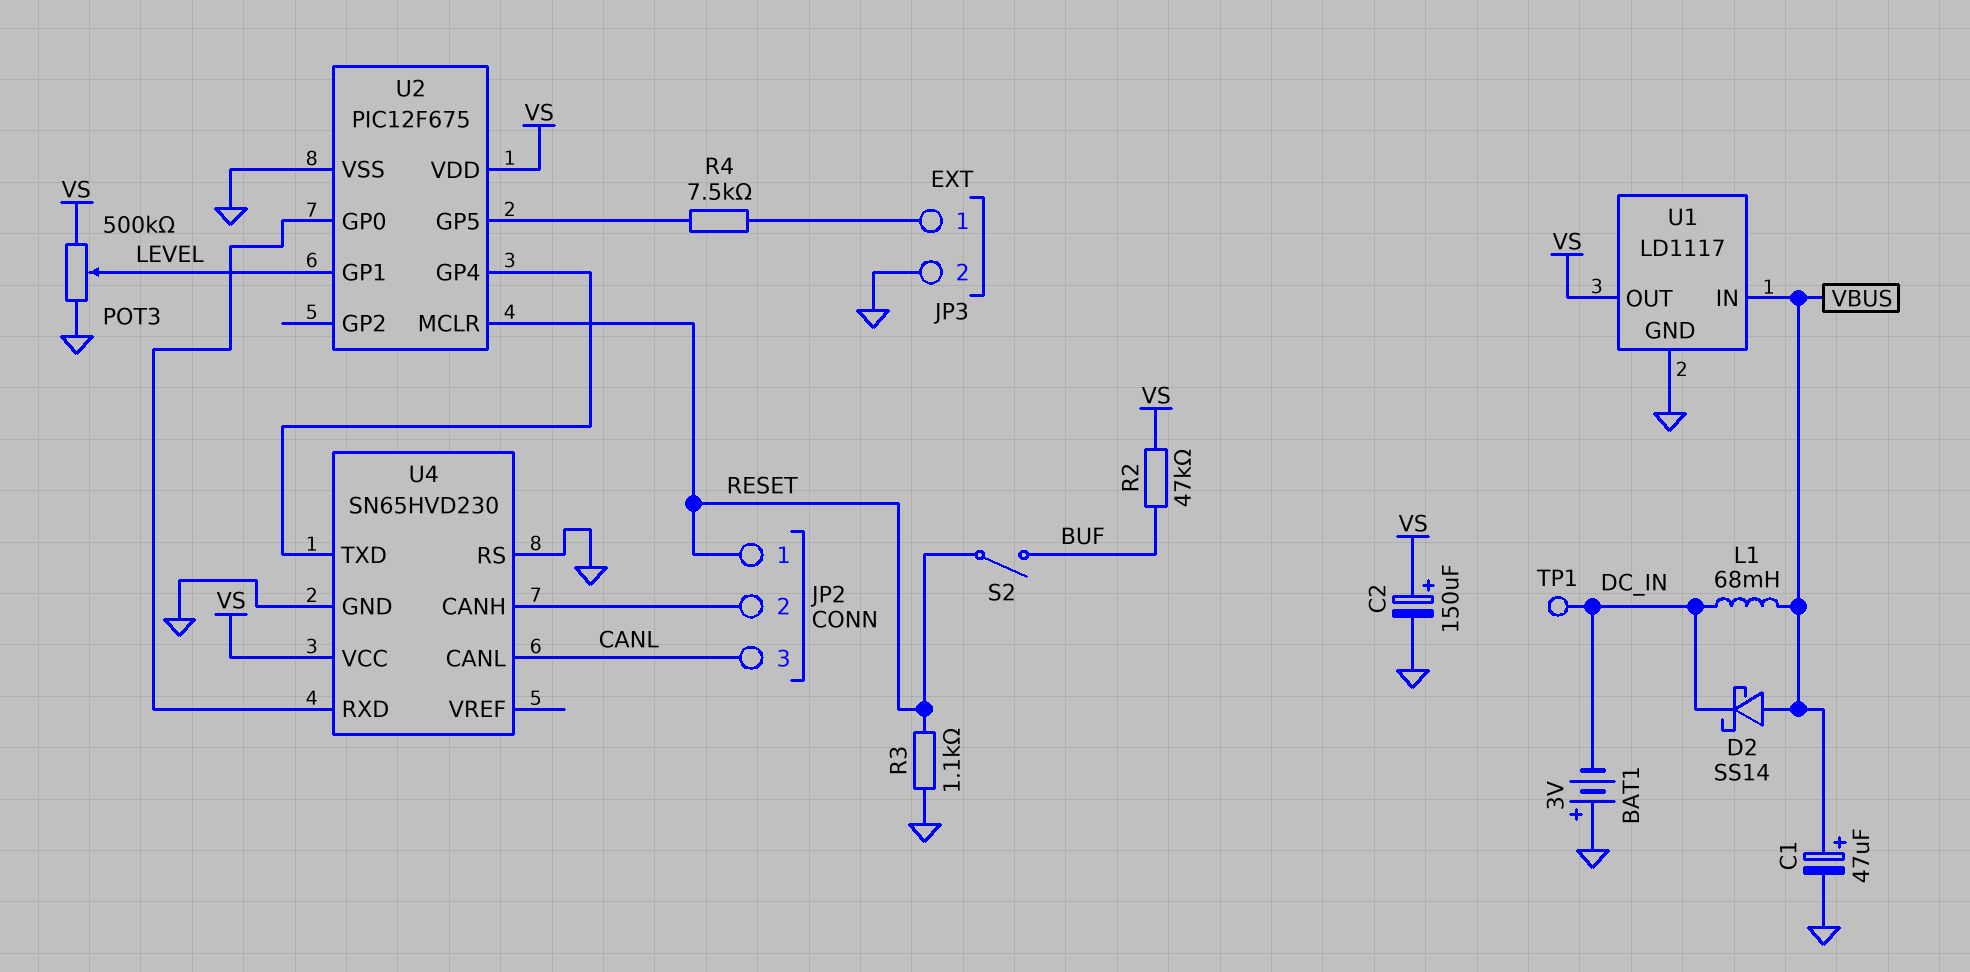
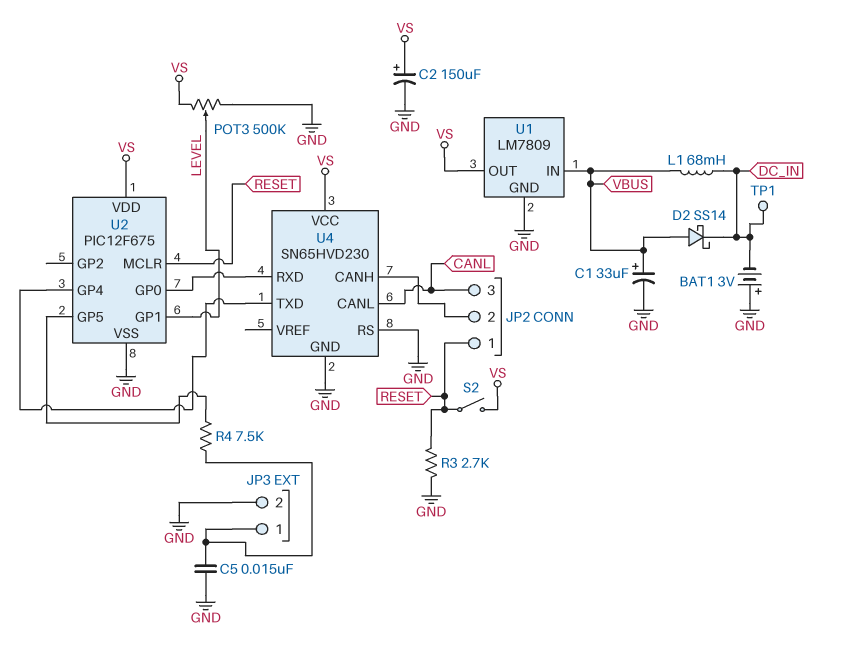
C1: 47uF (plus VBUS, minus GND) -> 33uF (plus VBUS, minus GND)
C5: none -> 15nF (GND, JP3/1)
R2: 47k (BUF, VS) -> none
R3: 1.1k (GND, RESET) -> 2.7k (GND, RESET)
S2: switch (BUF, RESET) -> switch (RESET, VS)
U1: LD1117 -> LM7809

